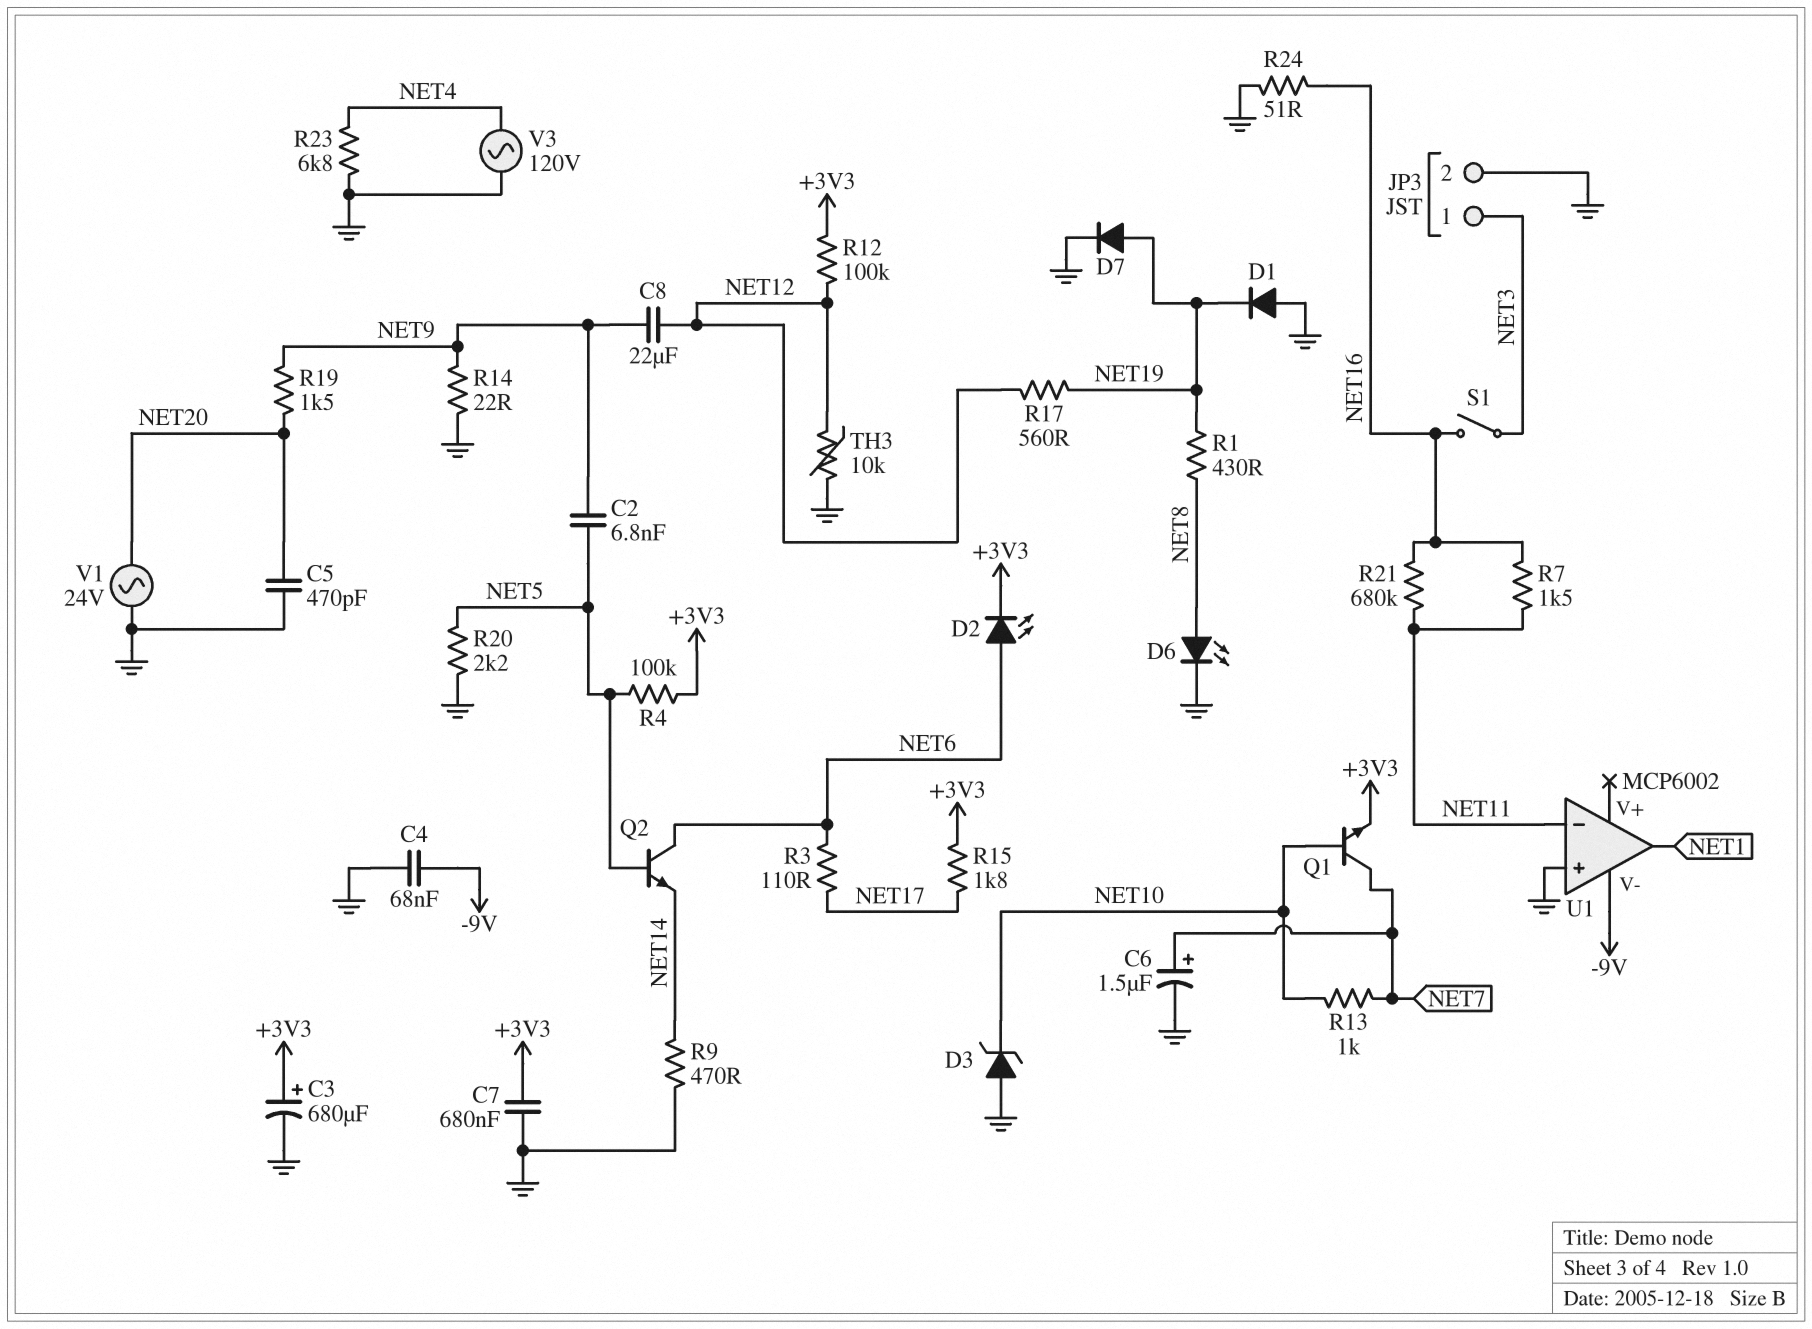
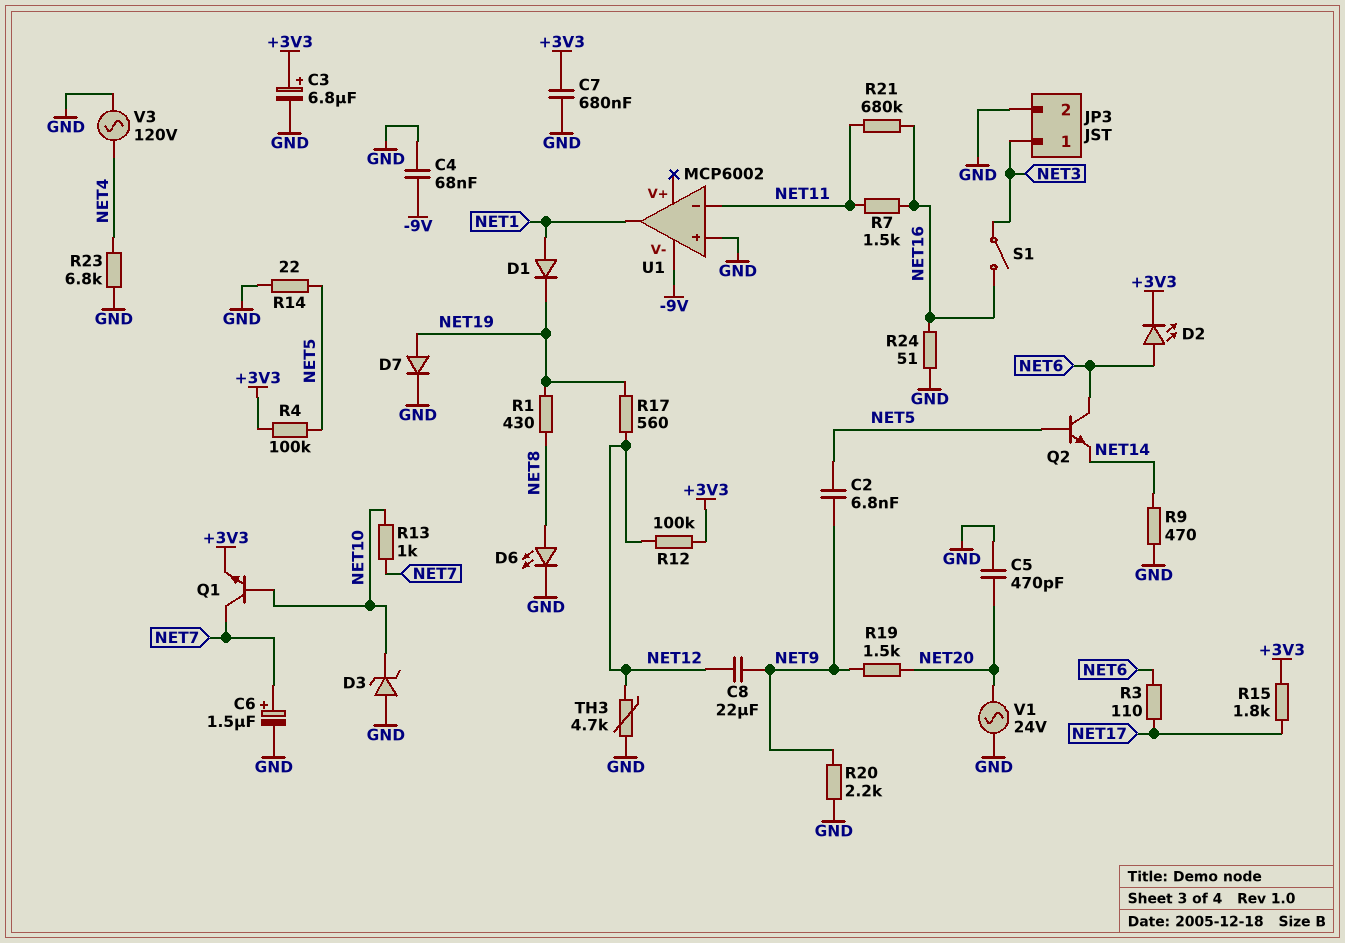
C3: 680uF (plus +3V3, minus GND) -> 6.8uF (plus +3V3, minus GND)
D1: diode (A GND, K NET19) -> diode (A NET1, K NET19)
R14: 22 (GND, NET9) -> 22 (GND, NET5)
R20: 2.2k (GND, NET5) -> 2.2k (GND, NET9)
TH3: 10k (GND, NET12) -> 4.7k (GND, NET12)

